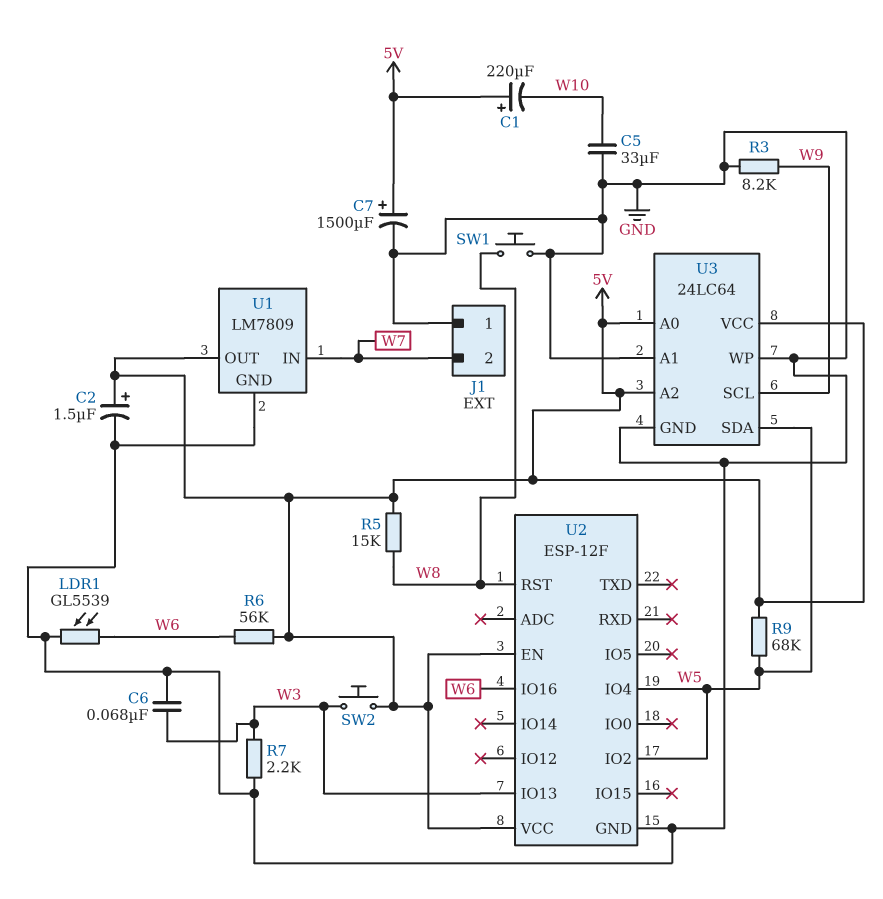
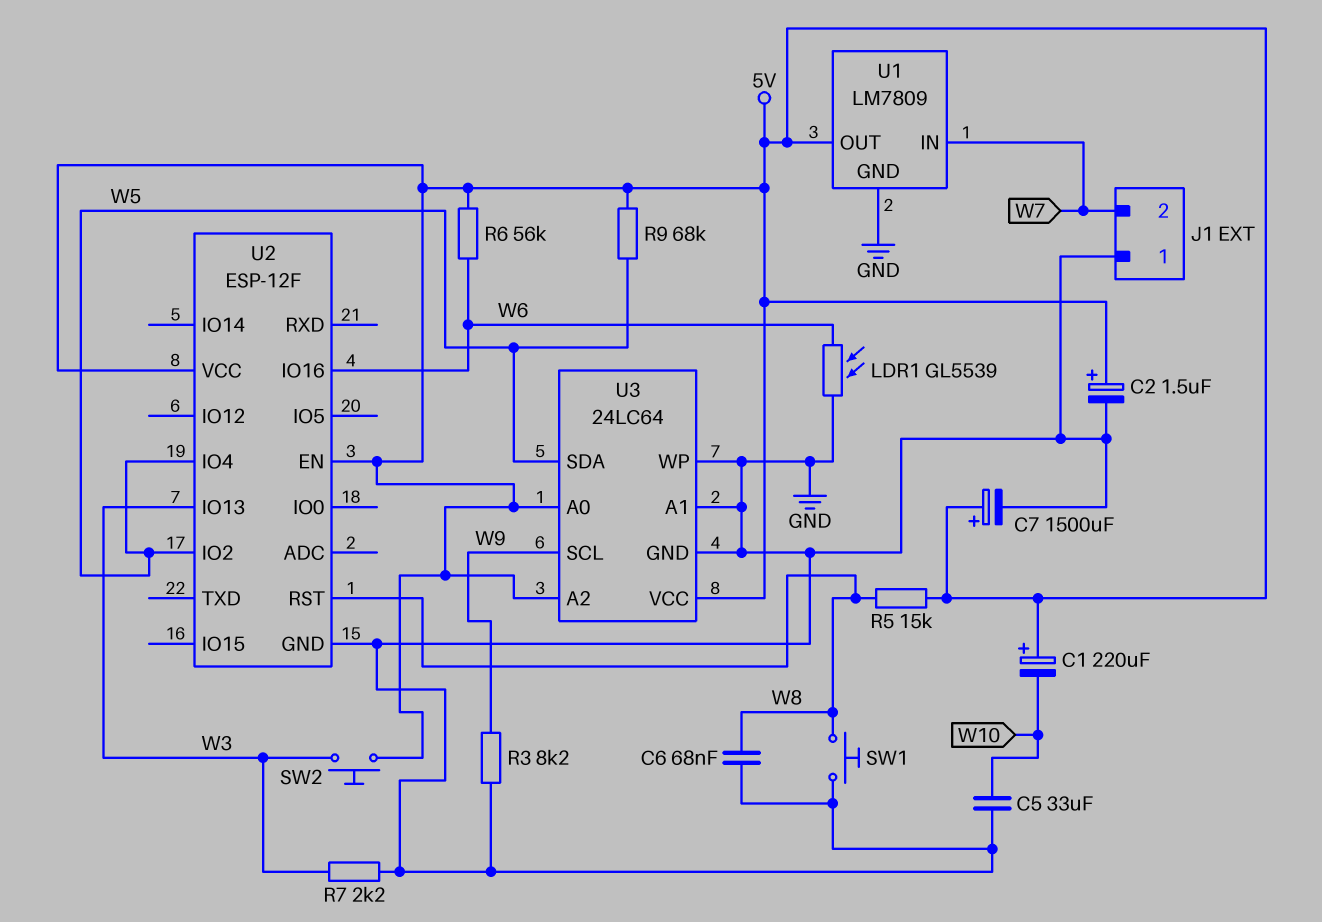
C6: 68nF (GND, W3) -> 68nF (GND, W8)

